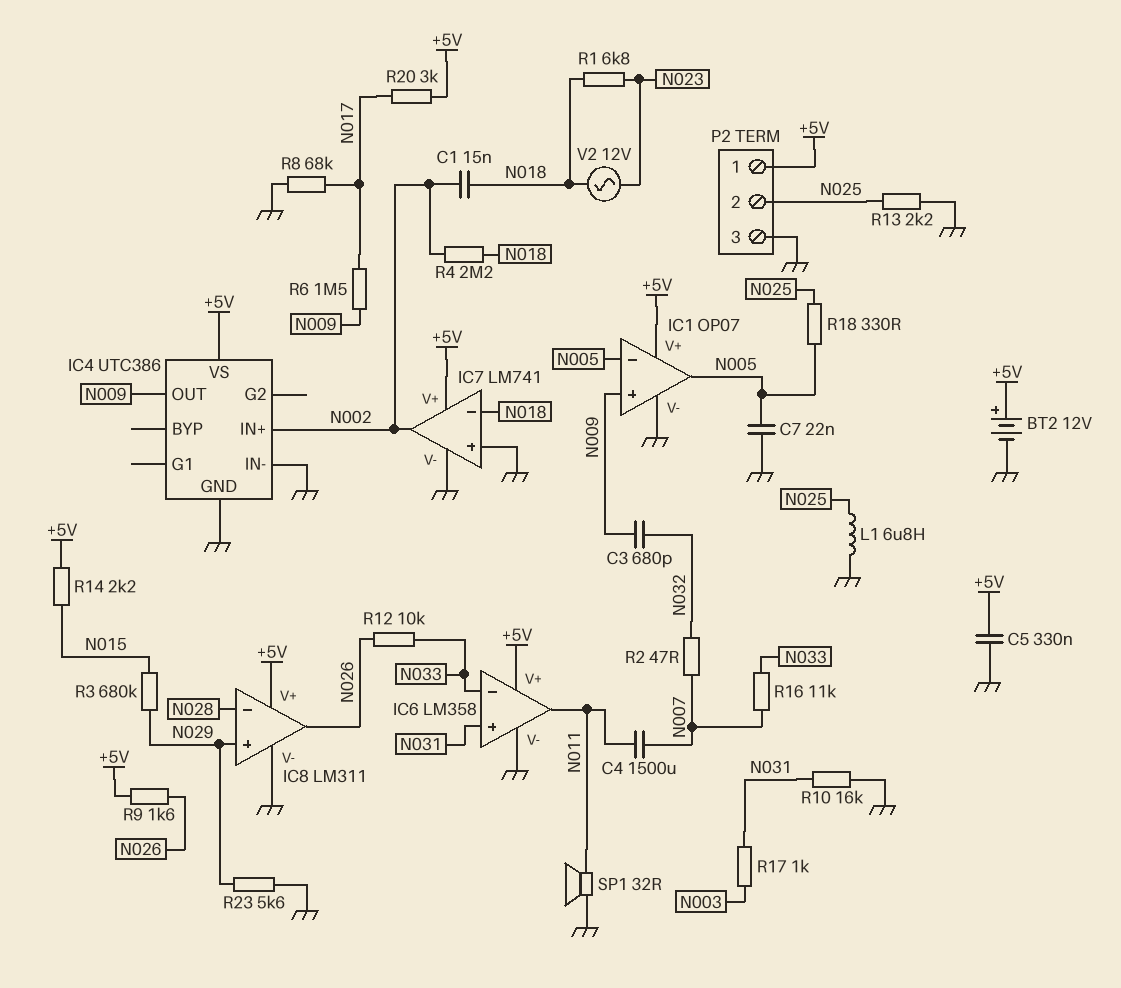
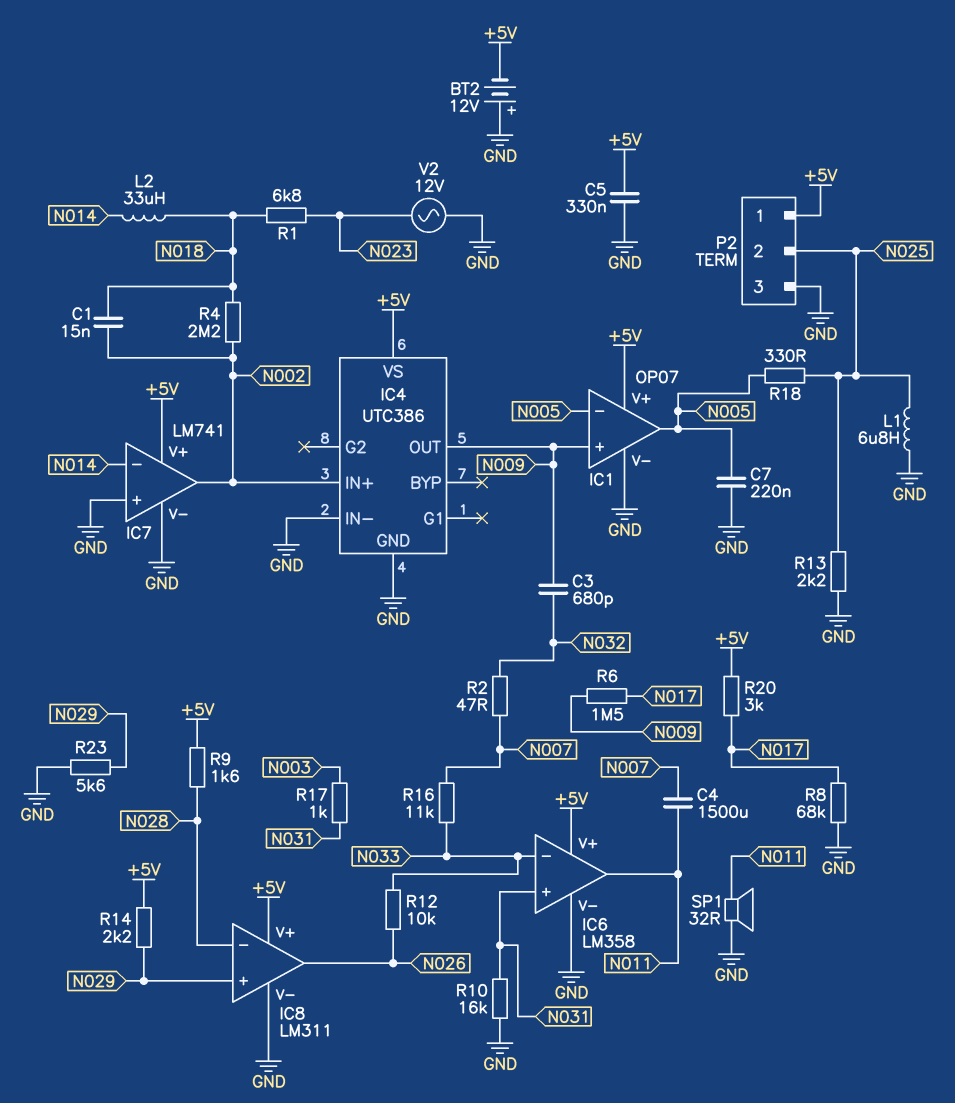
BT2: 12V (plus +5V, minus GND) -> 12V (plus GND, minus +5V)
C7: 22nF (GND, N005) -> 220nF (GND, N005)
IC7 pin in-: N018 -> N014
L2: none -> 33uH (N014, N018)
R3: 680k (N015, N029) -> none
R9: 1.6k (+5V, N026) -> 1.6k (+5V, N028)
R14: 2.2k (+5V, N015) -> 2.2k (+5V, N029)
V2: AC 12V (N018, N023) -> AC 12V (GND, N023)

